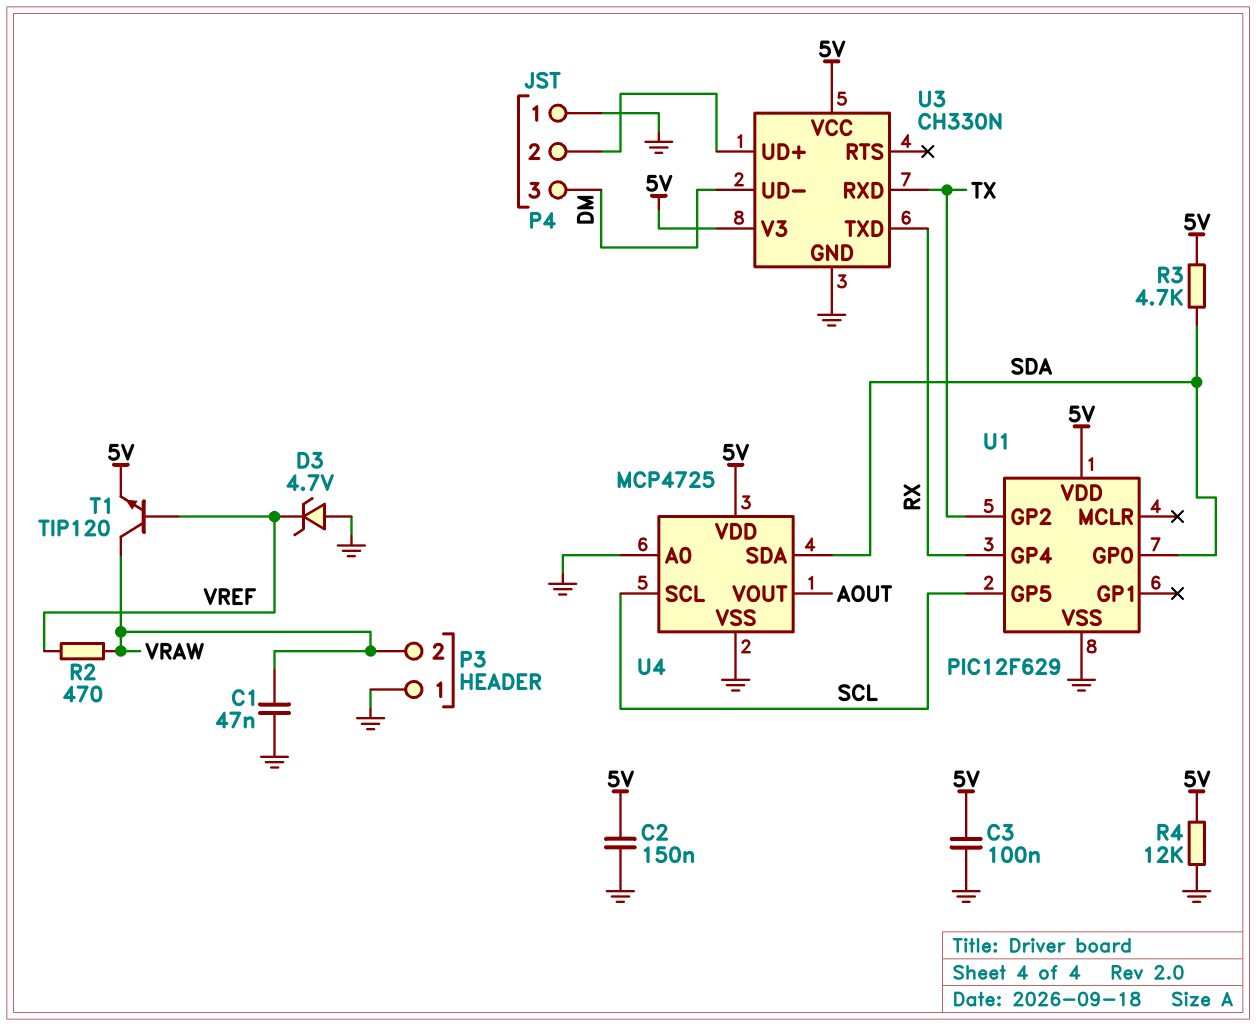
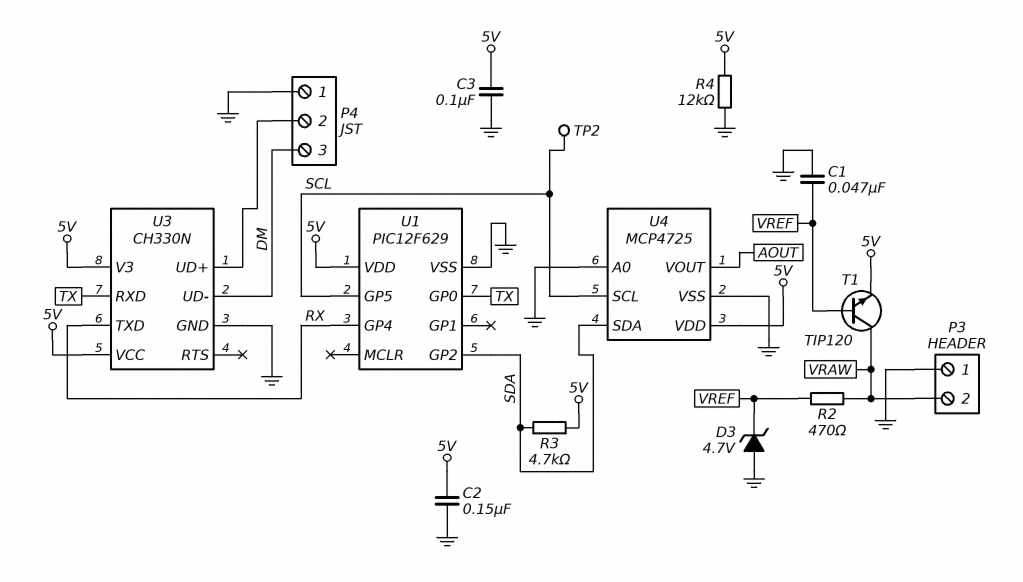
C1: 47nF (GND, VRAW) -> 47nF (GND, VREF)
TP2: none -> test point (SCL)
U1 pin GP0: SDA -> TX
U1 pin GP2: TX -> SDA

